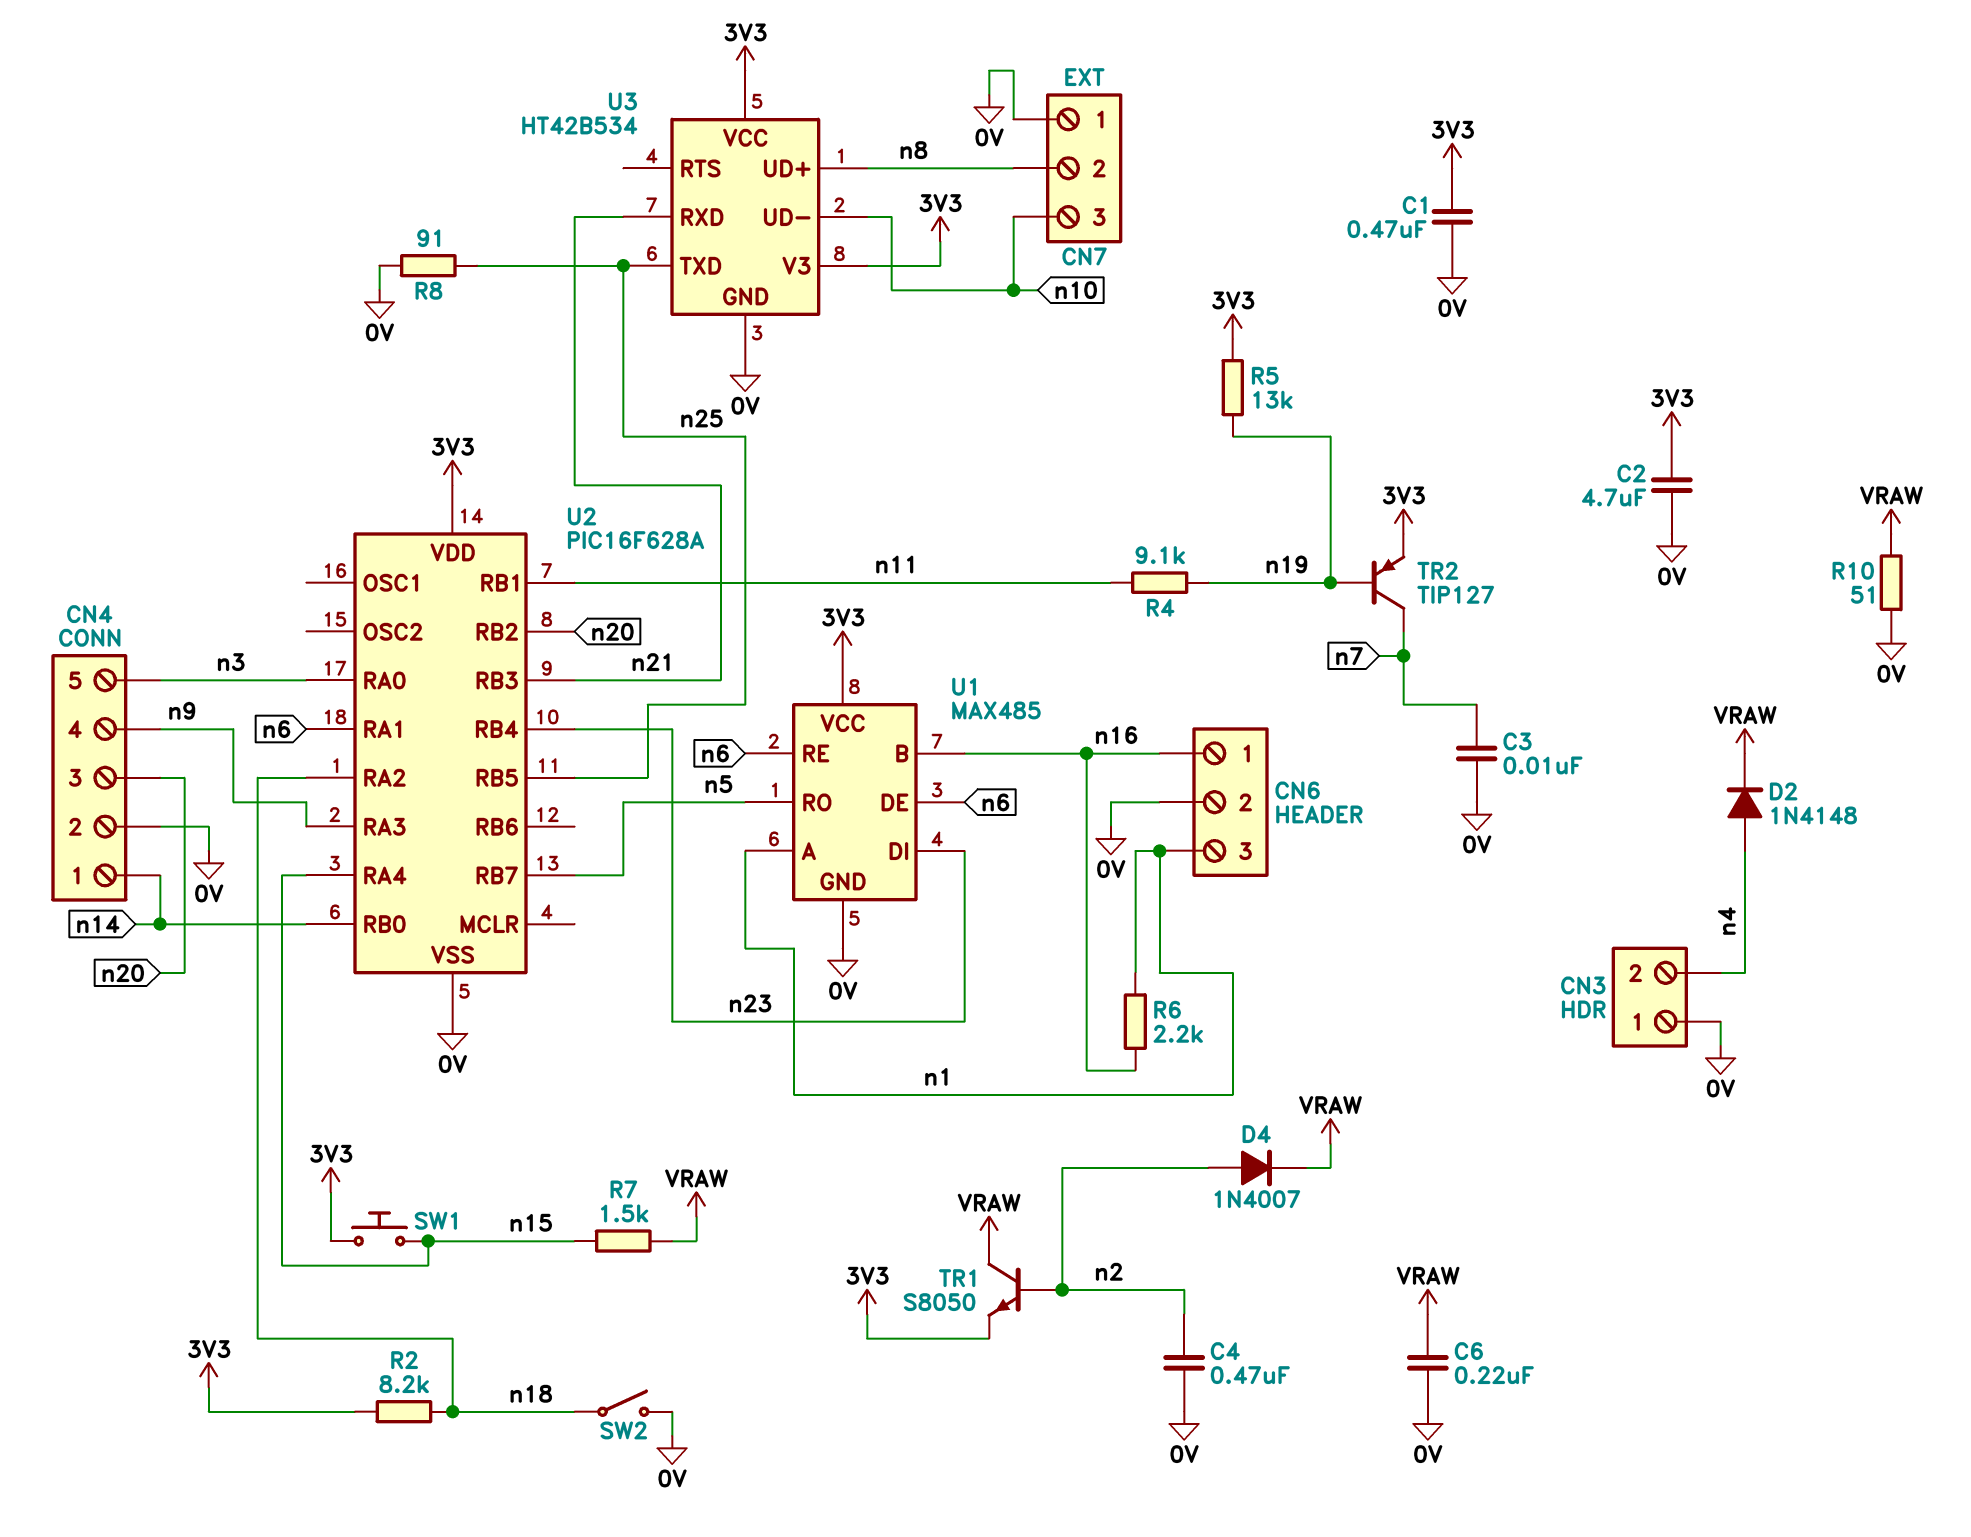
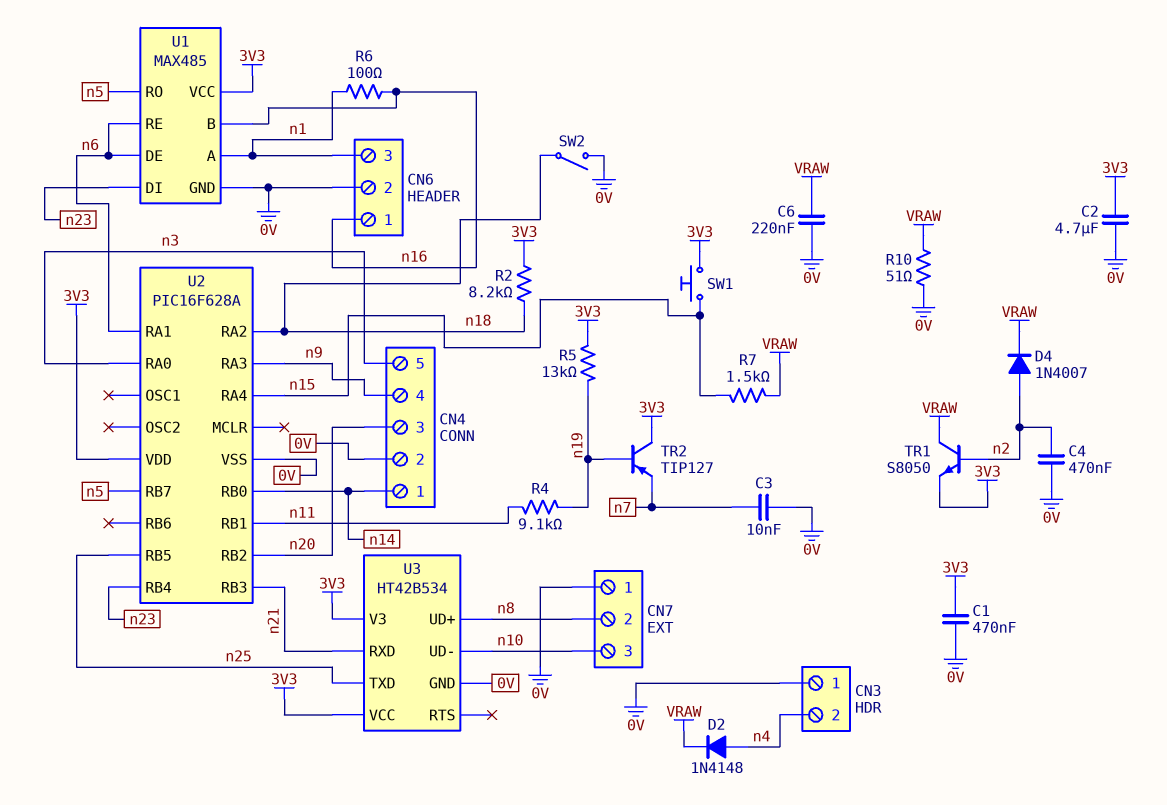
R6: 2.2k (n1, n16) -> 100 (n1, n16)
R8: 91 (0V, n25) -> none
TR2: PNP TIP127 (B n19, C n7, E 3V3) -> PNP TIP127 (B n19, C 3V3, E n7)

